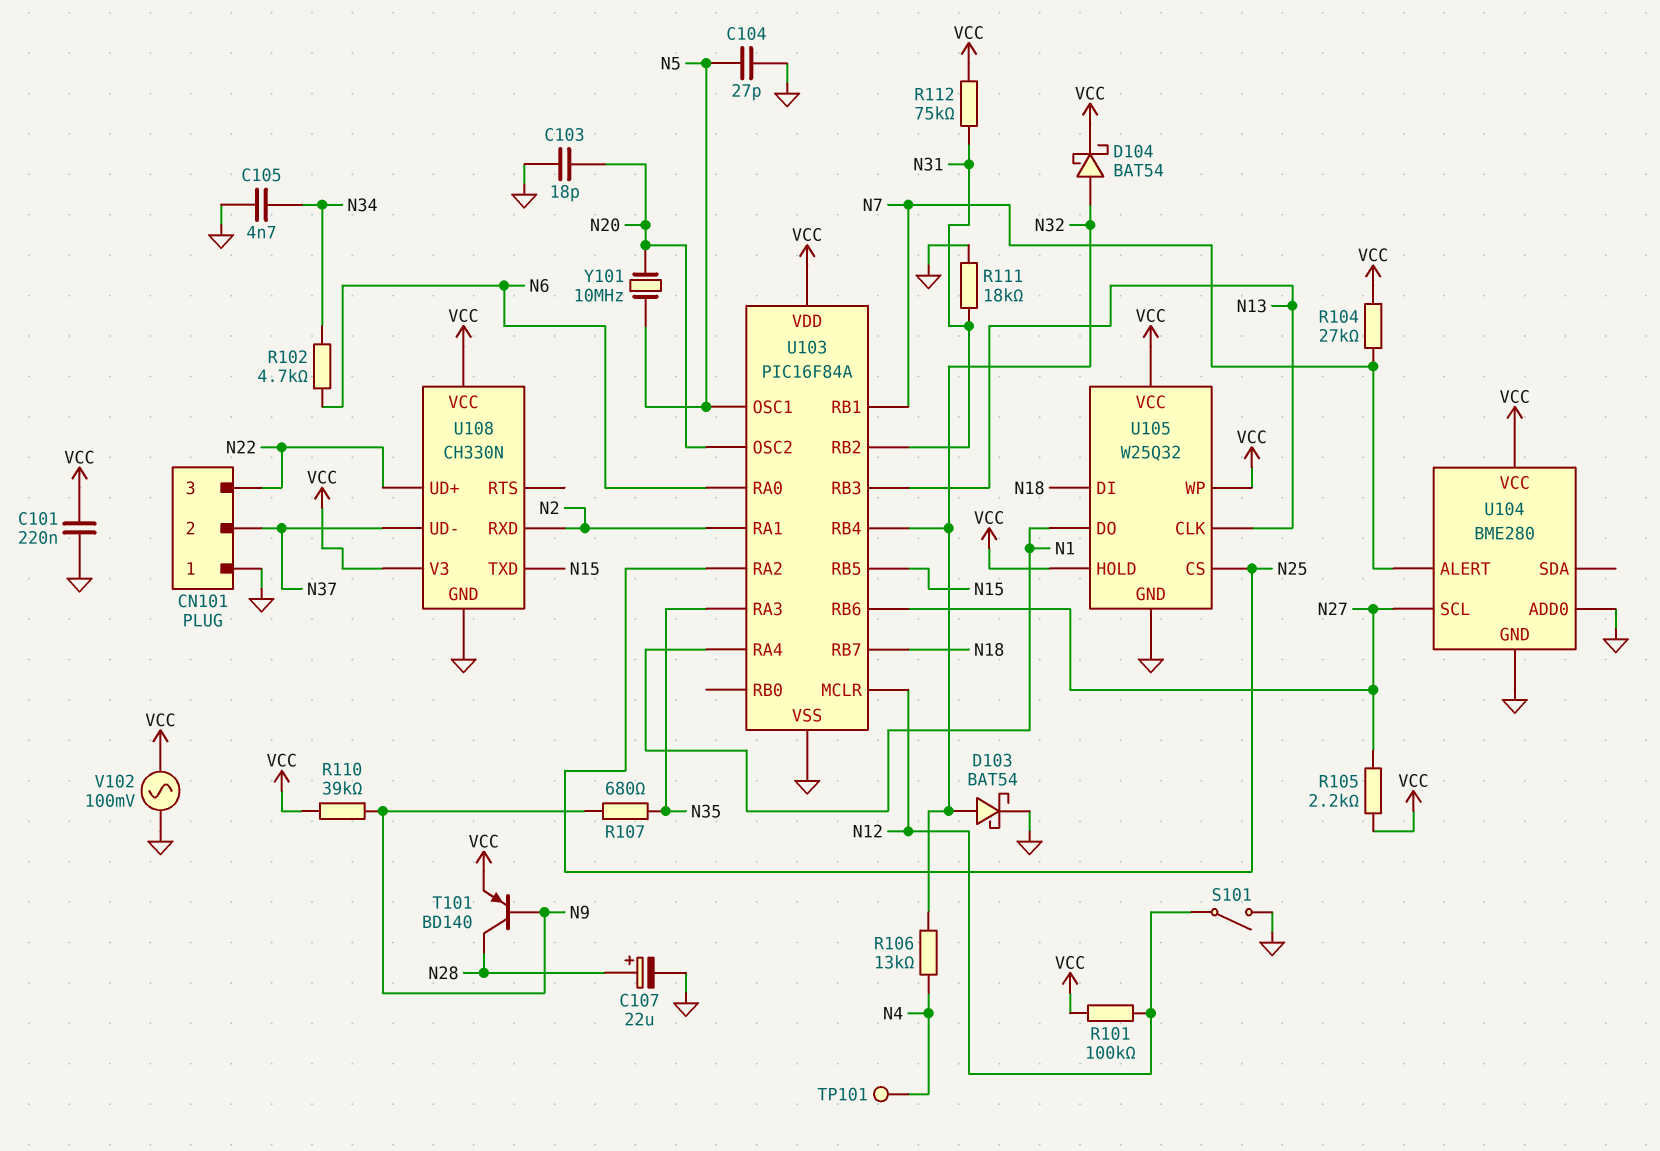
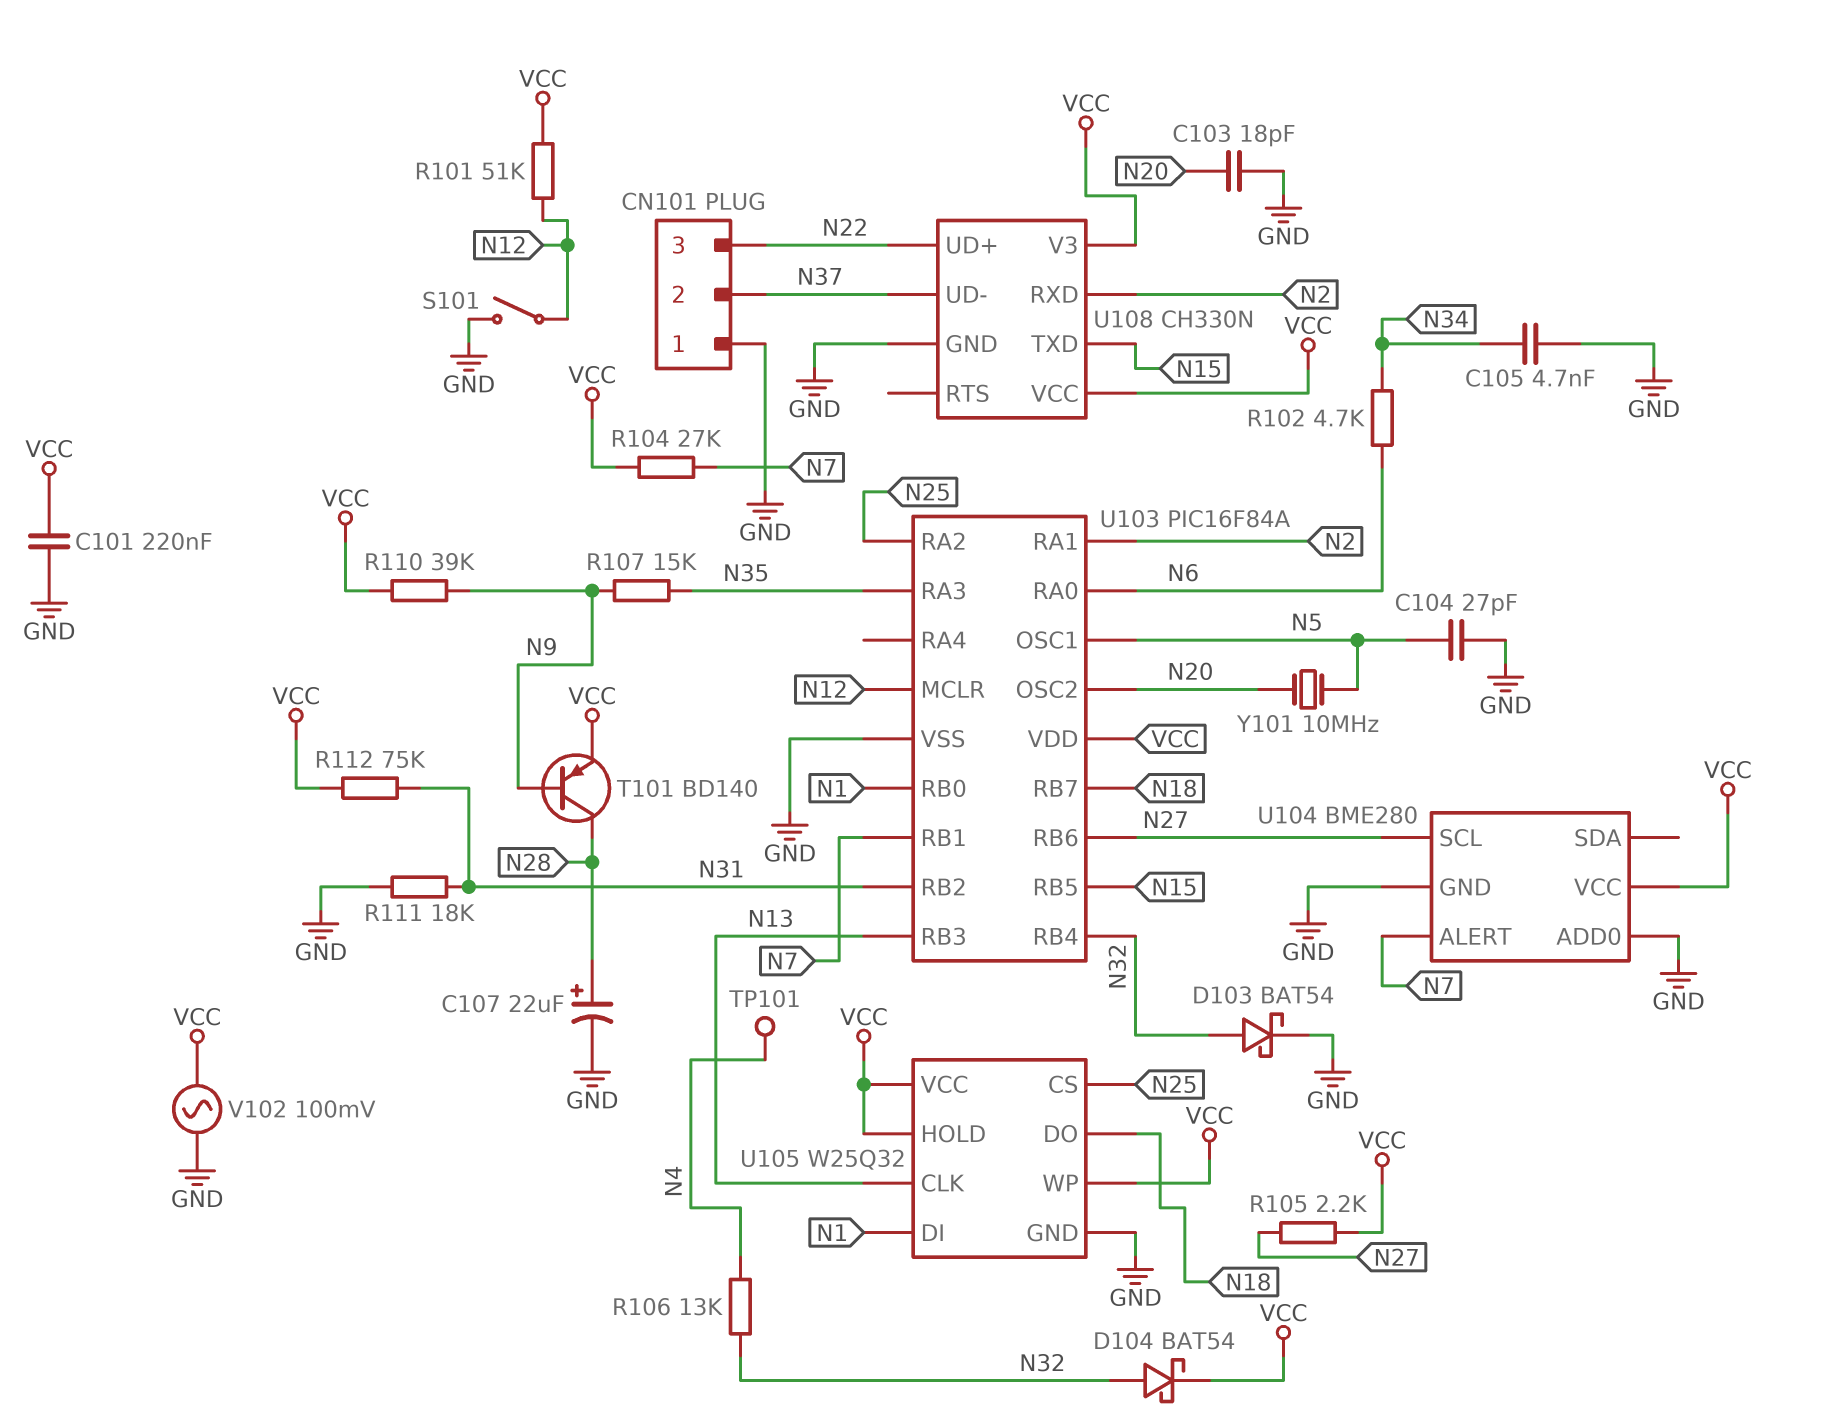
R101: 100k (N12, VCC) -> 51k (N12, VCC)
R107: 680 (N9, N35) -> 15k (N9, N35)
U103 pin RA4: N1 -> none
U103 pin RB0: none -> N1
U105 pin DI: N18 -> N1
U105 pin DO: N1 -> N18

